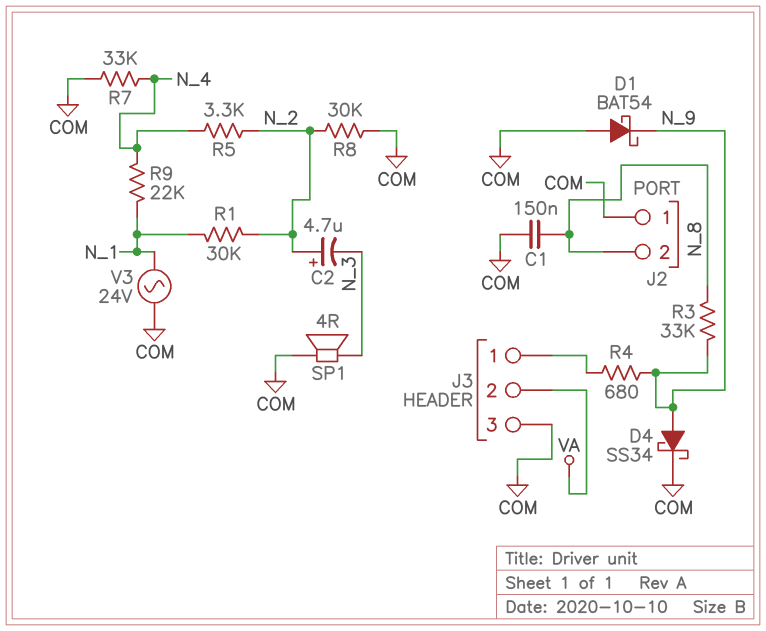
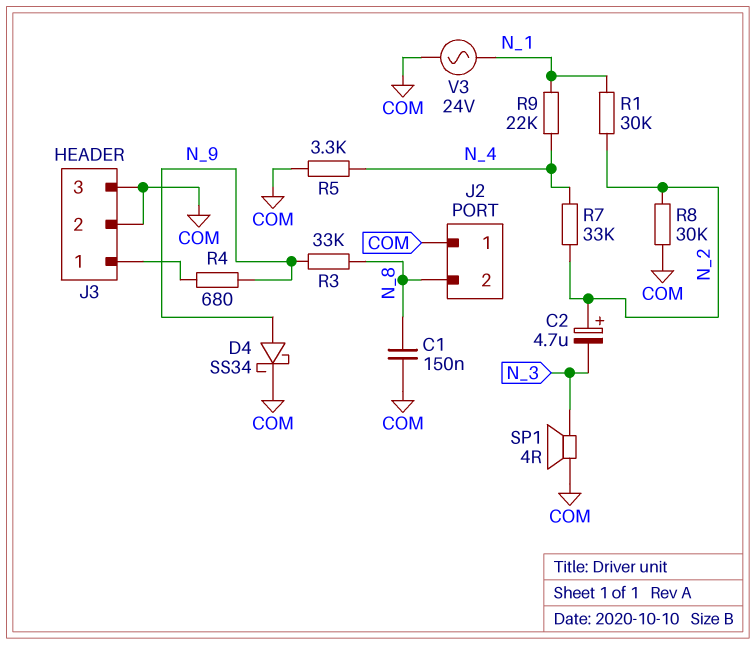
D1: schottky BAT54 (A COM, K N_9) -> none
J3 pin 2: VA -> COM
R5: 3.3k (N_2, N_4) -> 3.3k (COM, N_4)
R7: 33k (COM, N_4) -> 33k (N_2, N_4)

